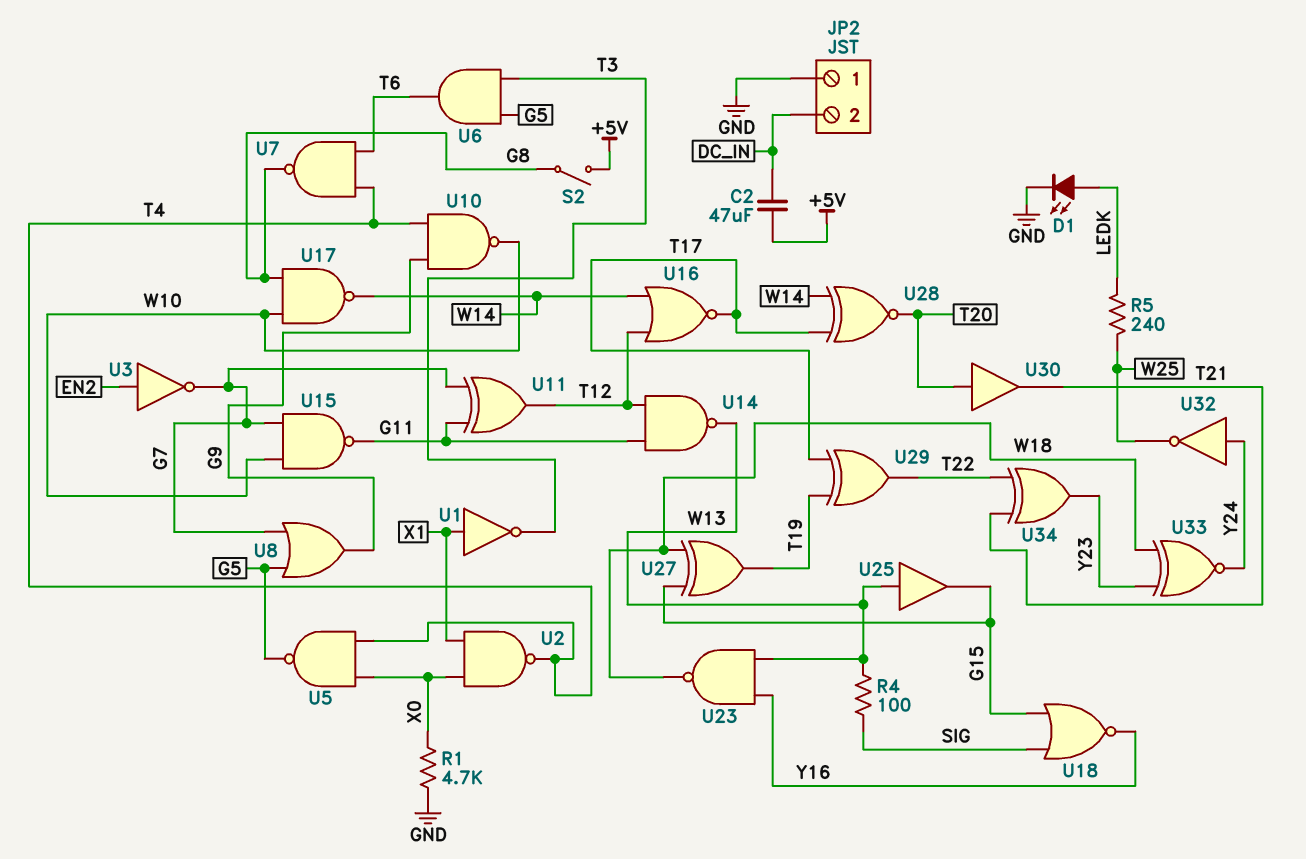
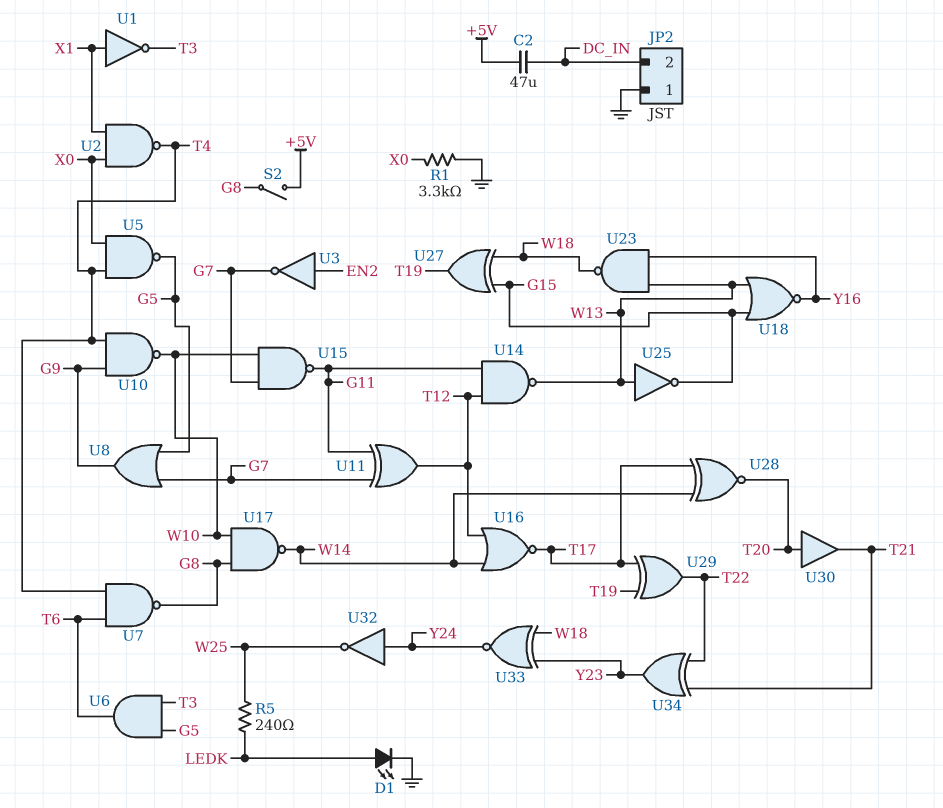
R1: 4.7k (GND, X0) -> 3.3k (GND, X0)
R4: 100 (SIG, W13) -> none
U18: NOR (in G15, in SIG, out Y16) -> NOR (in G15, in W13, out Y16)
U25: buffer (in W13, out G15) -> NOT (in W13, out G15)

